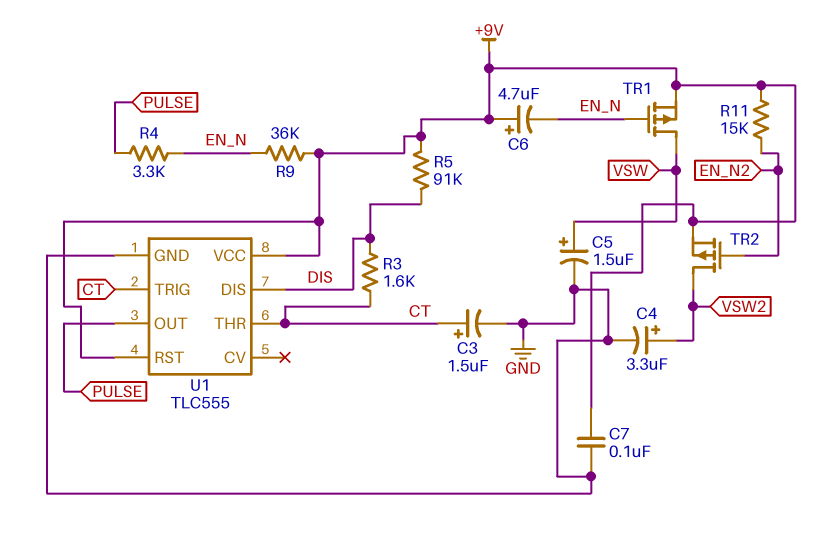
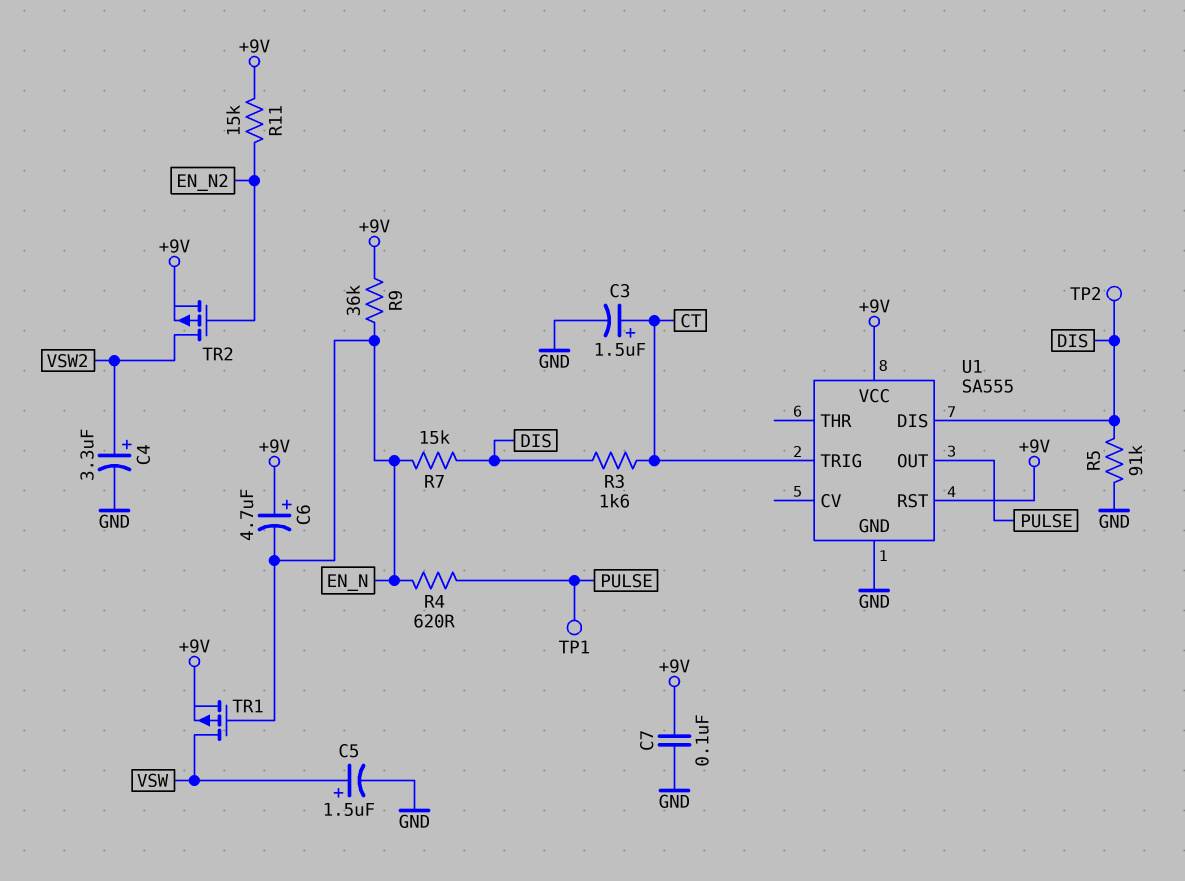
R4: 3.3k (EN_N, PULSE) -> 620 (EN_N, PULSE)
R5: 91k (+9V, DIS) -> 91k (DIS, GND)
R7: none -> 15k (DIS, EN_N)
TP1: none -> test point (PULSE)
TP2: none -> test point (DIS)
U1: TLC555 -> SA555
U1 pin THR: CT -> none

